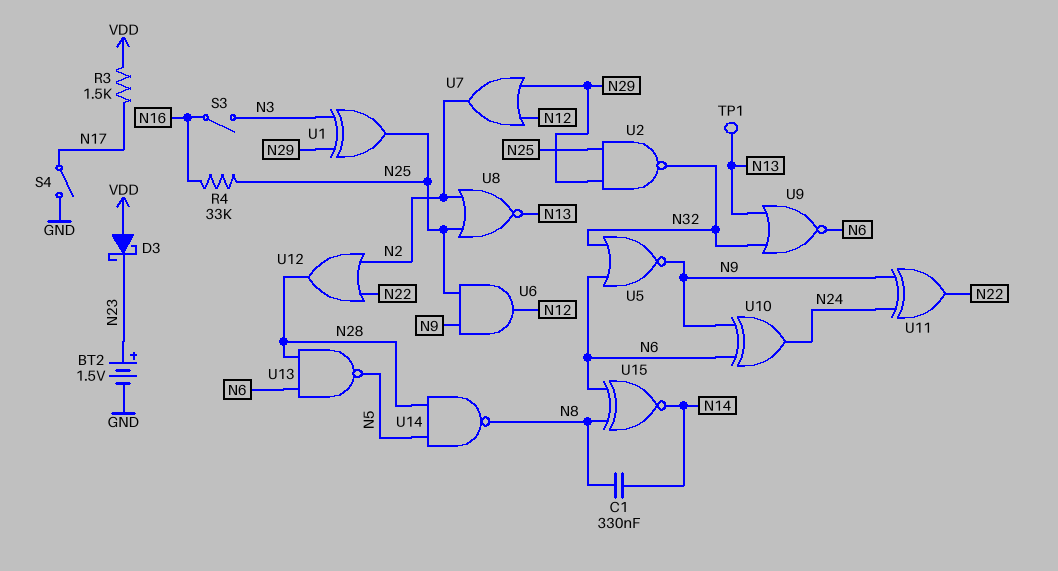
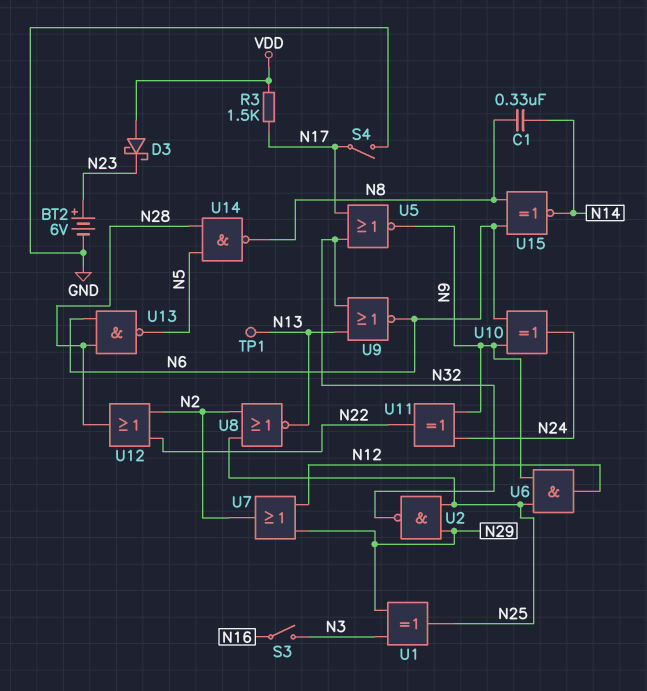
BT2: 1.5V (plus N23, minus GND) -> 6V (plus N23, minus GND)
R4: 33k (N16, N25) -> none
U5: NOR (in N6, in N32, out N9) -> NOR (in N17, in N32, out N9)

